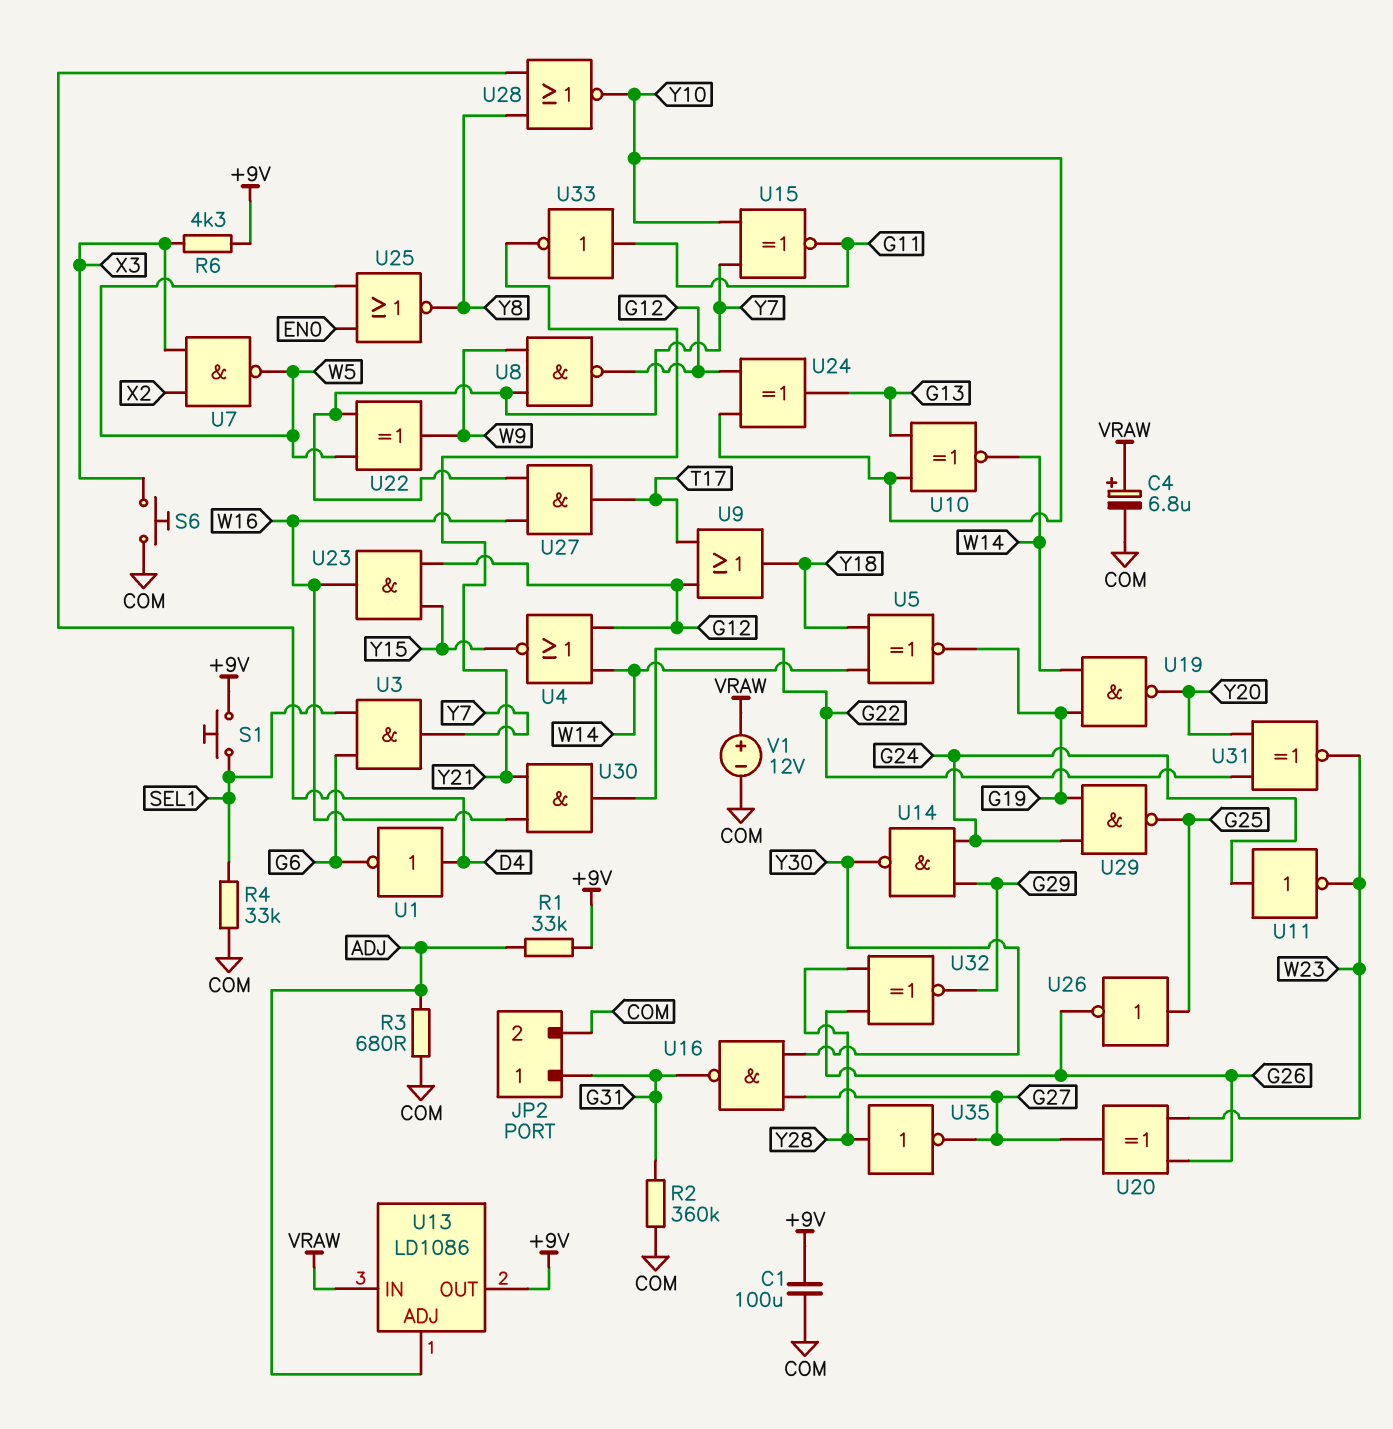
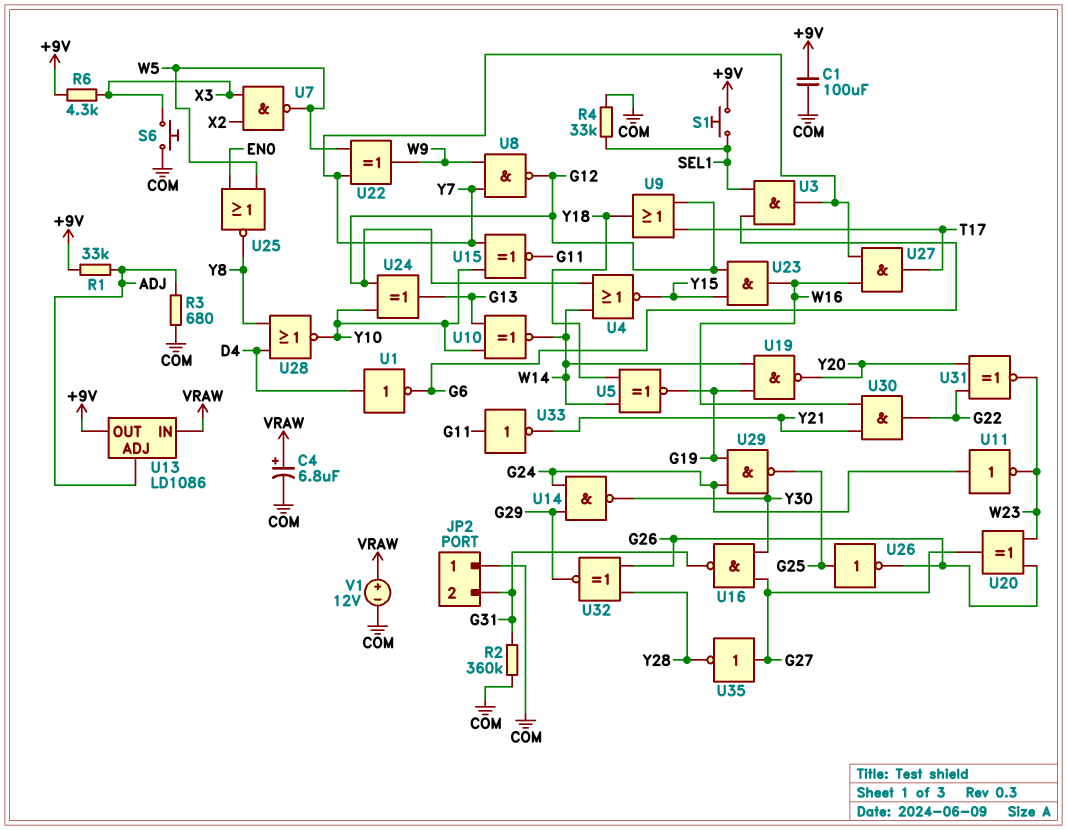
JP2 pin 1: G31 -> COM
JP2 pin 2: COM -> G31
U35: NOT (in Y28, out G27) -> NOT (in G27, out Y28)

